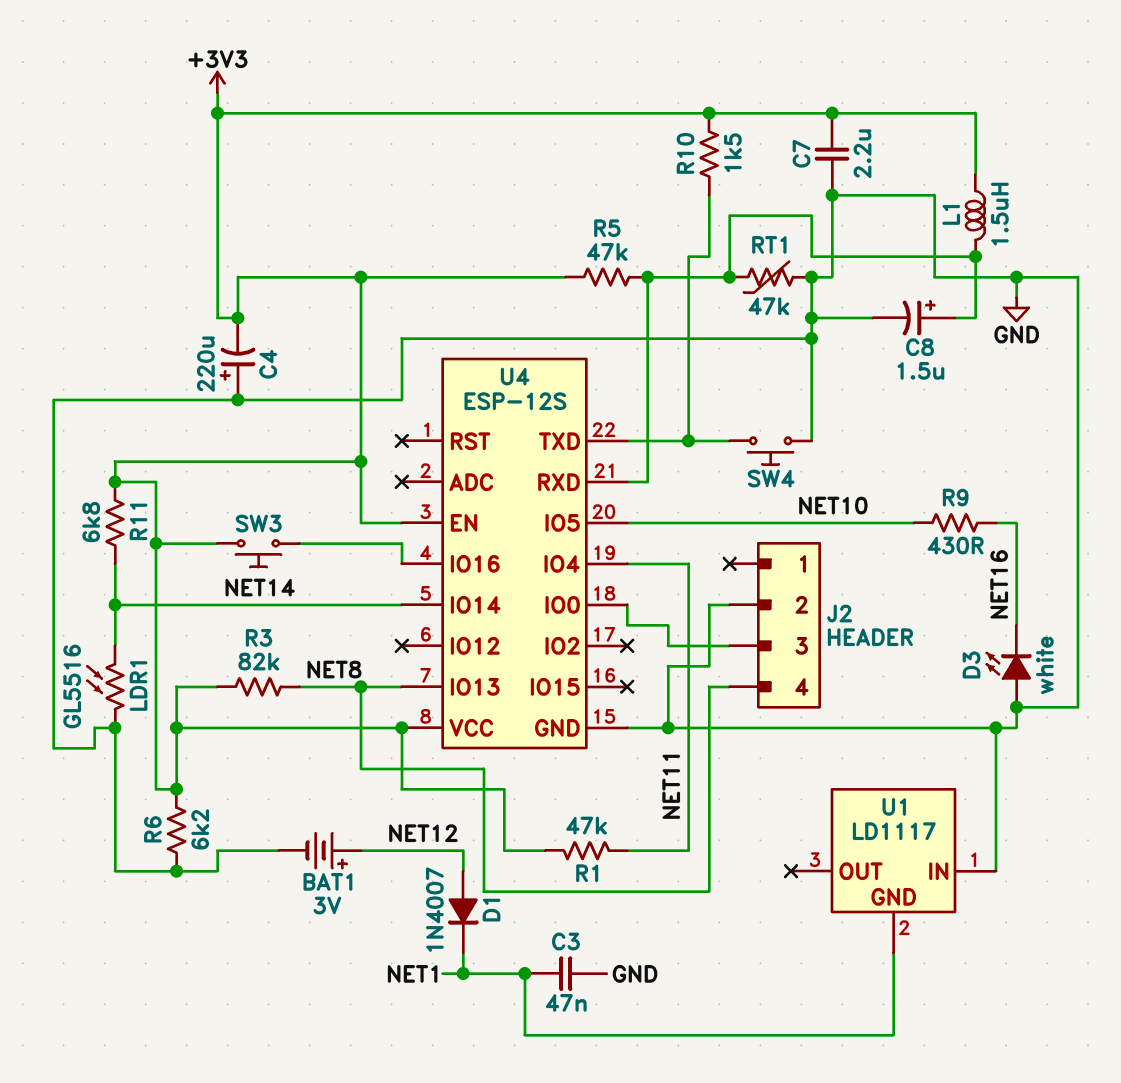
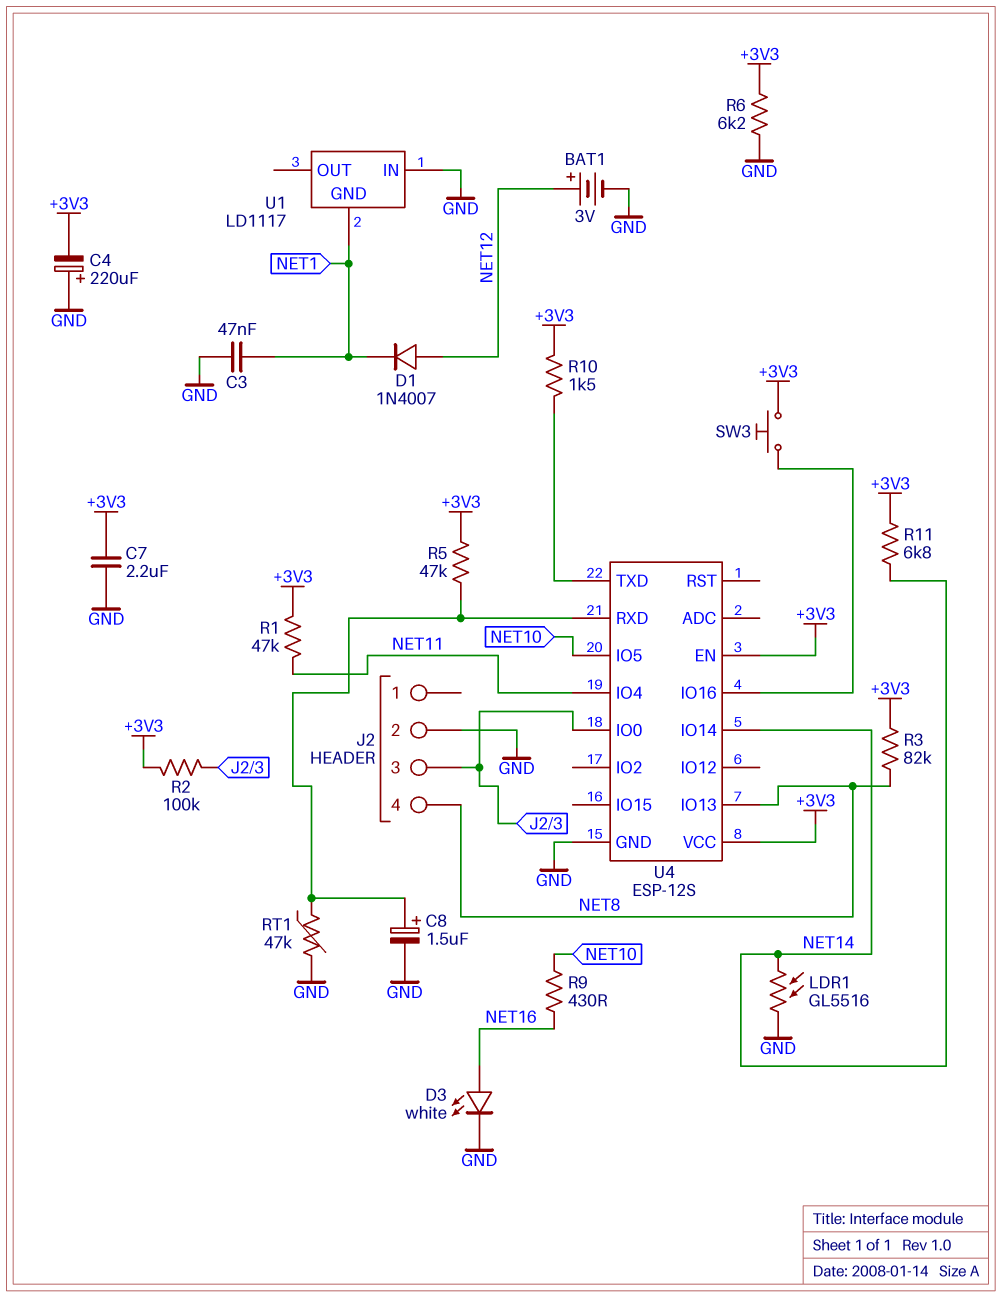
D3: LED white (A GND, K NET16) -> LED white (A NET16, K GND)
L1: 1.5uH (+3V3, U4/RXD) -> none
R2: none -> 100k (+3V3, J2/3)
SW4: button (GND, U4/TXD) -> none

